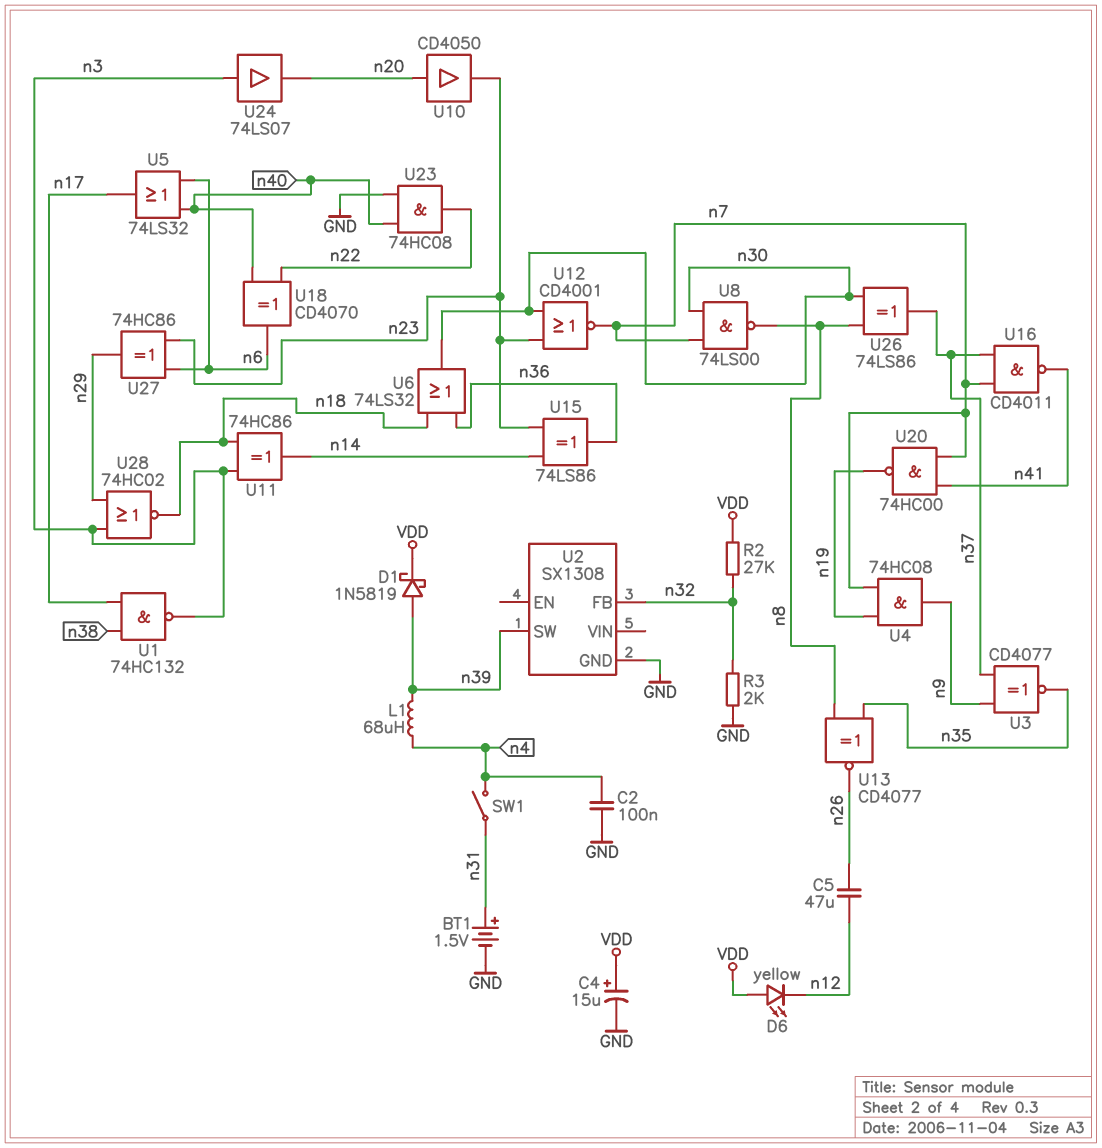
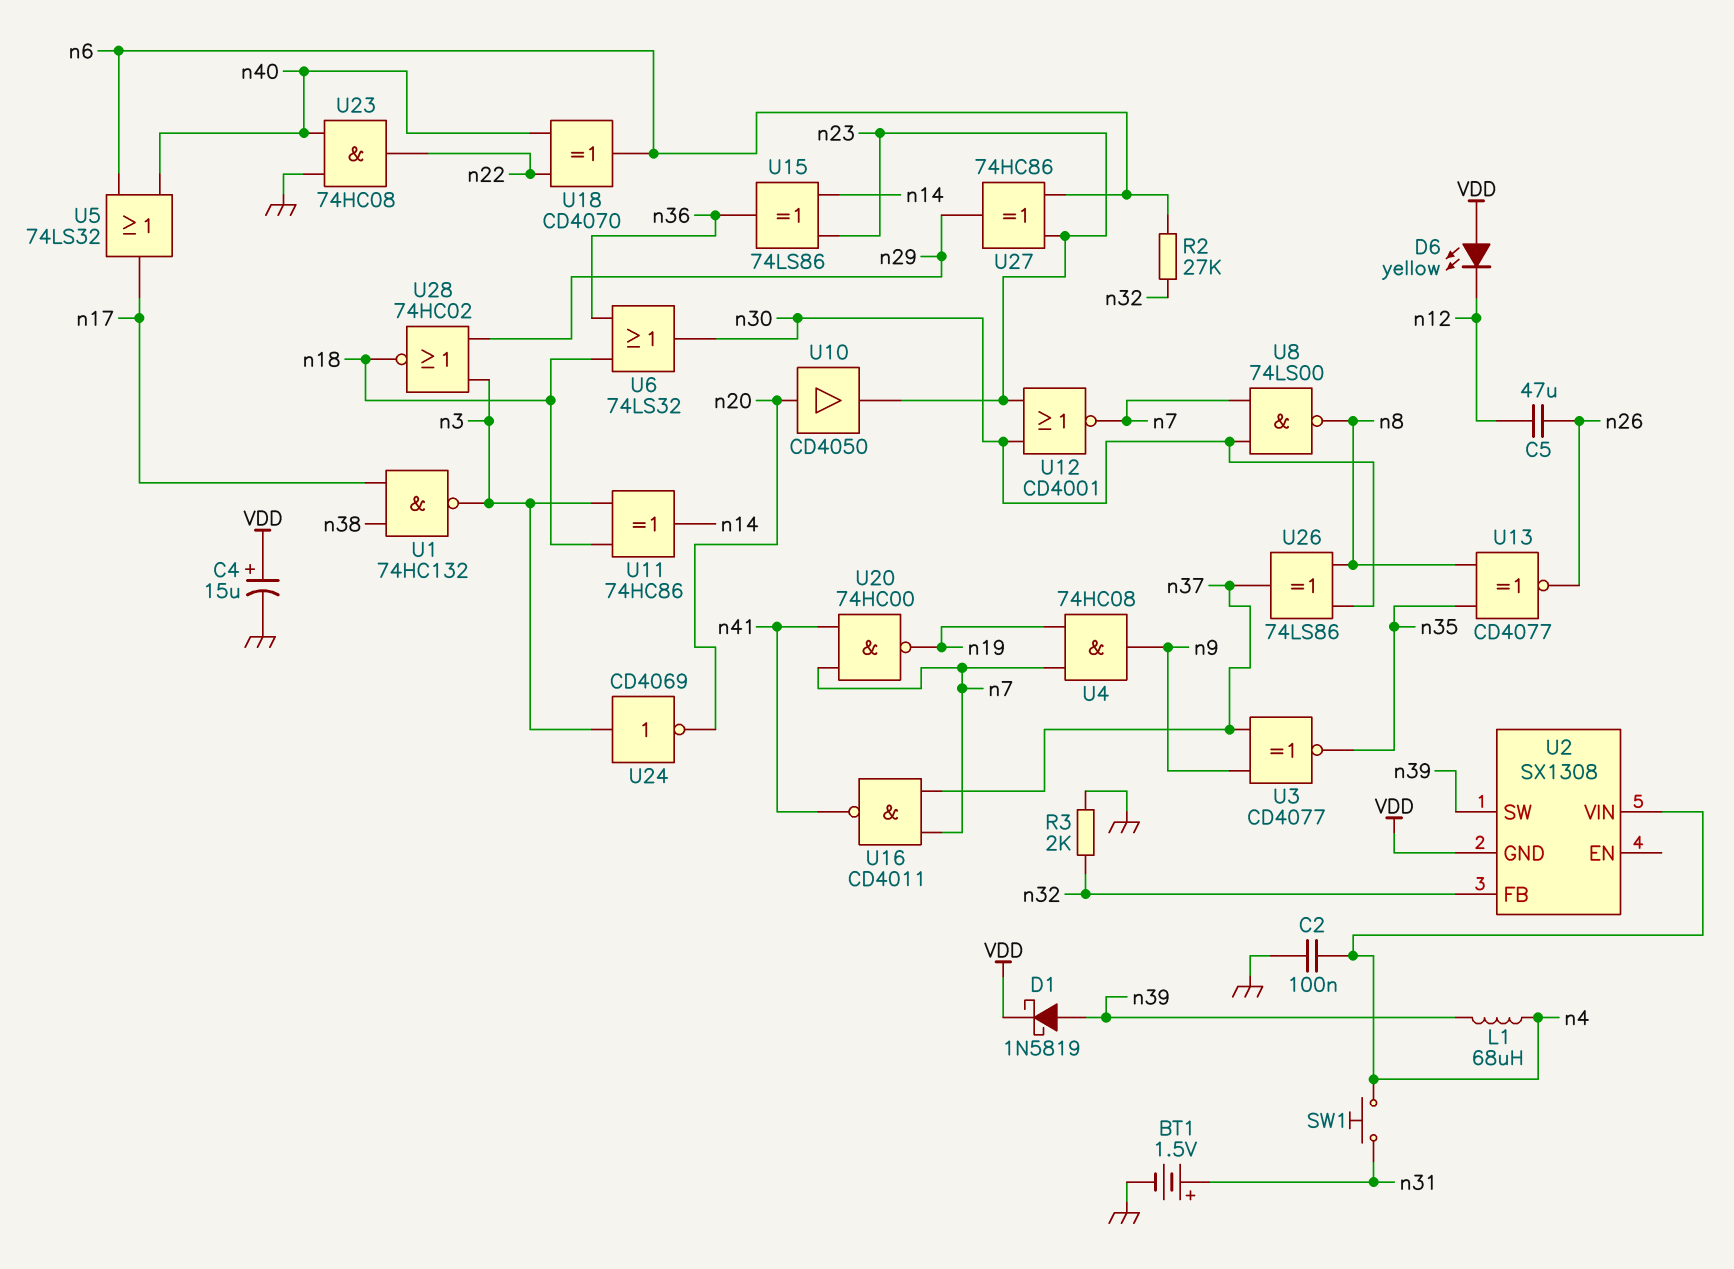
R2: 27k (VDD, n32) -> 27k (n6, n32)
SW1: switch (n4, n31) -> button (n4, n31)
U2 pin GND: GND -> VDD
U2 pin VIN: none -> n4
U24: buffer 74LS07 (in n3, out n20) -> NOT CD4069 (in n3, out n20)

